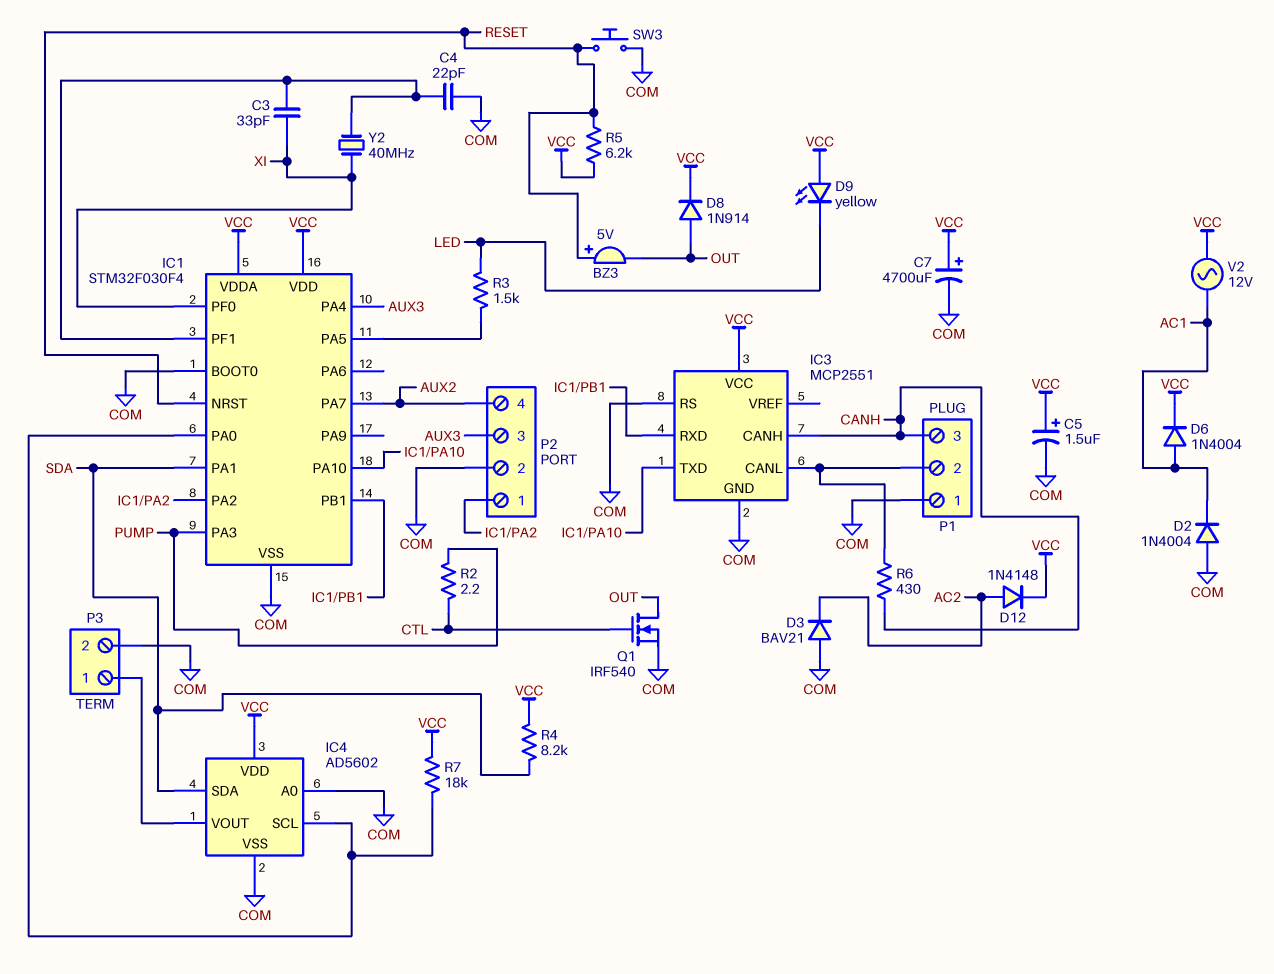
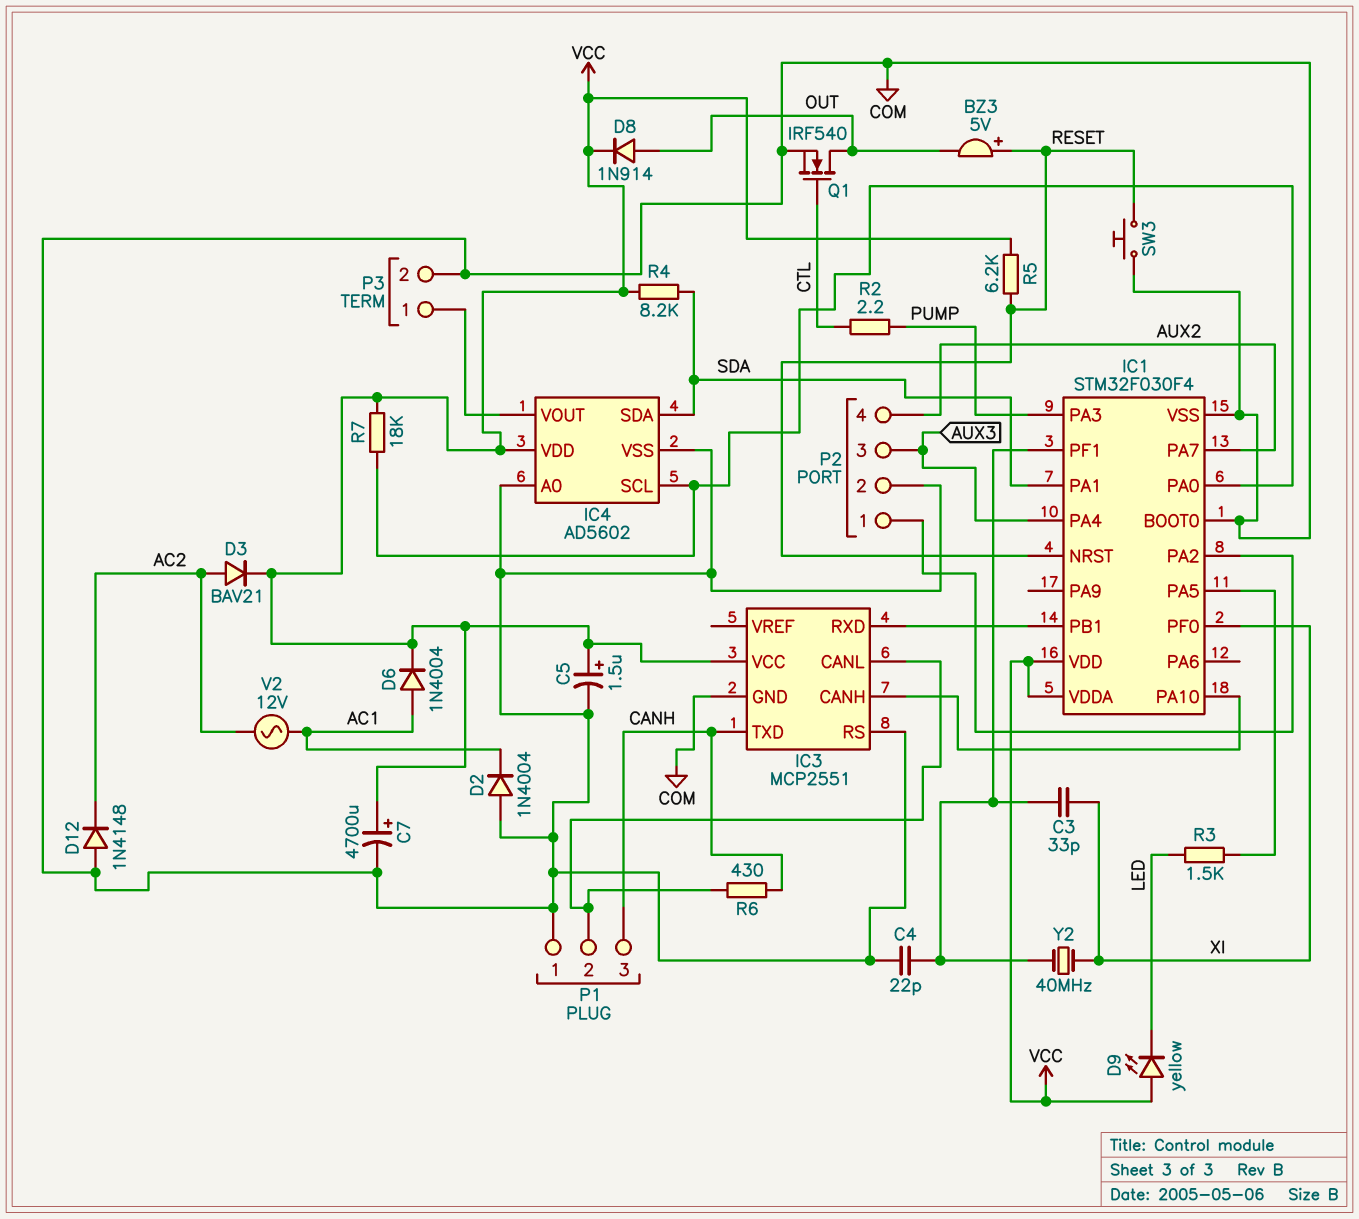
D3: diode BAV21 (A COM, K AC2) -> diode BAV21 (A AC2, K VCC)
D12: diode 1N4148 (A AC2, K VCC) -> diode 1N4148 (A COM, K AC2)
IC3 pin CANH: CANH -> IC1/PA10
IC3 pin TXD: IC1/PA10 -> CANH
V2: AC 12V (AC1, VCC) -> AC 12V (AC1, AC2)

